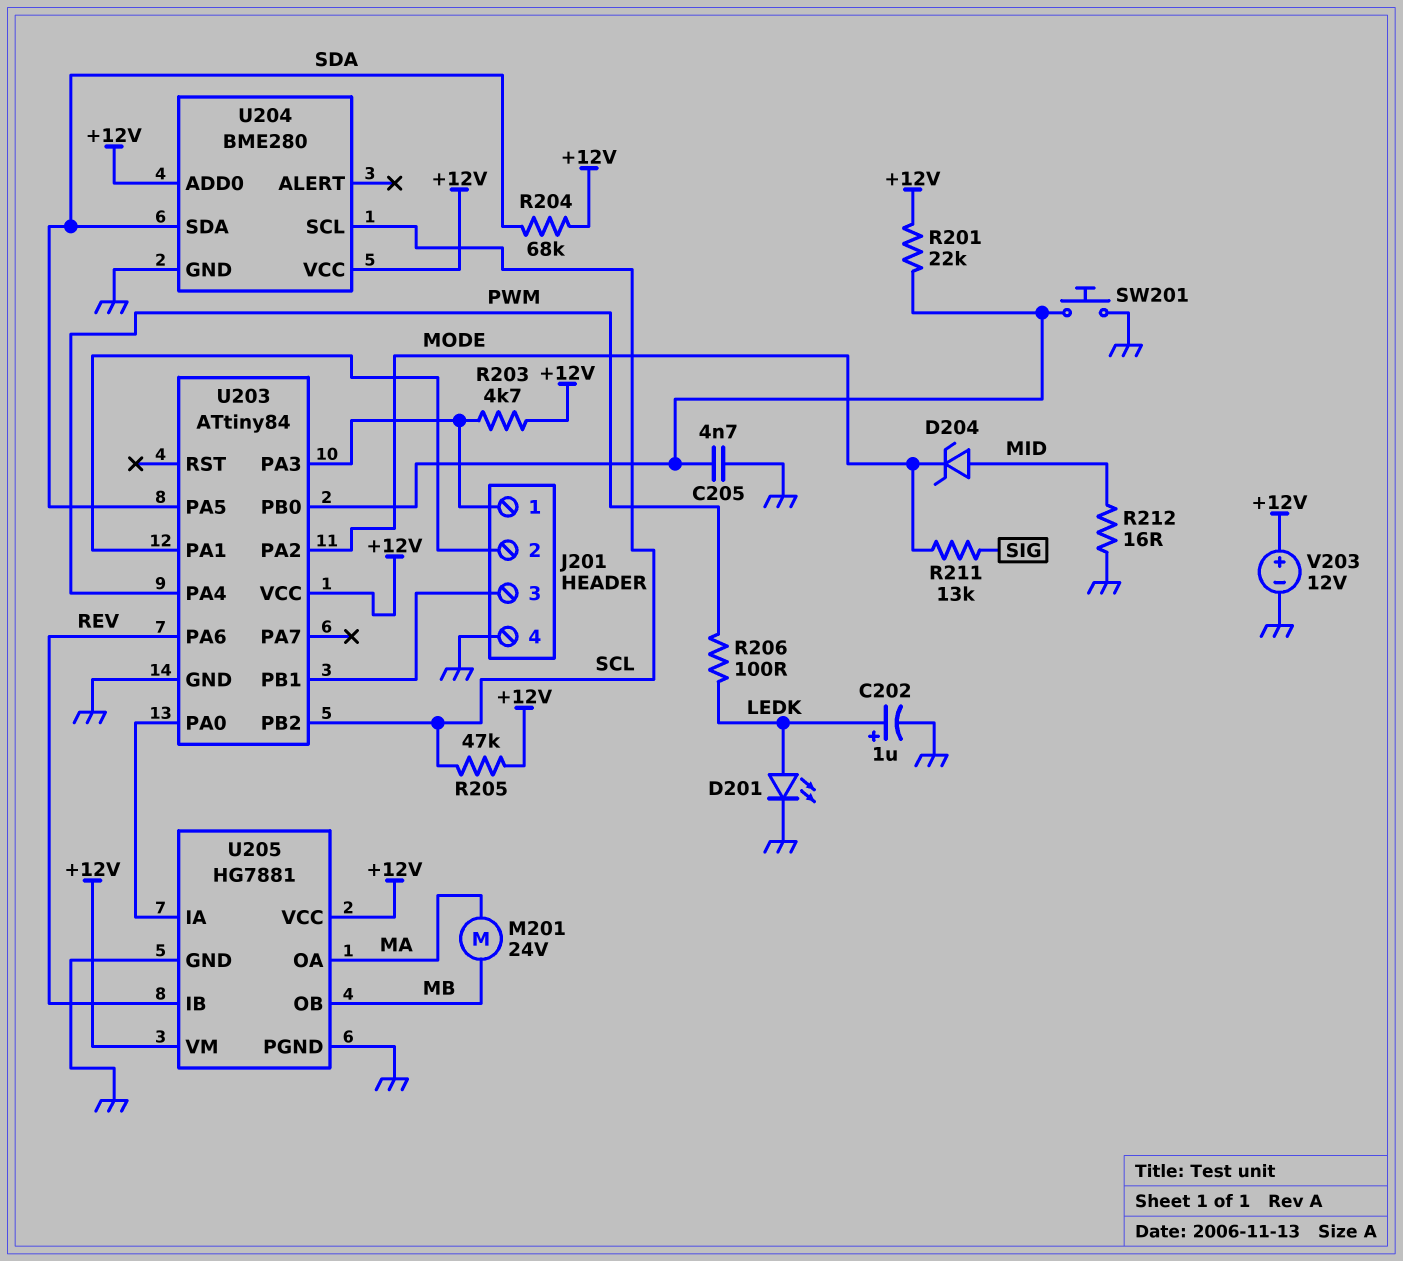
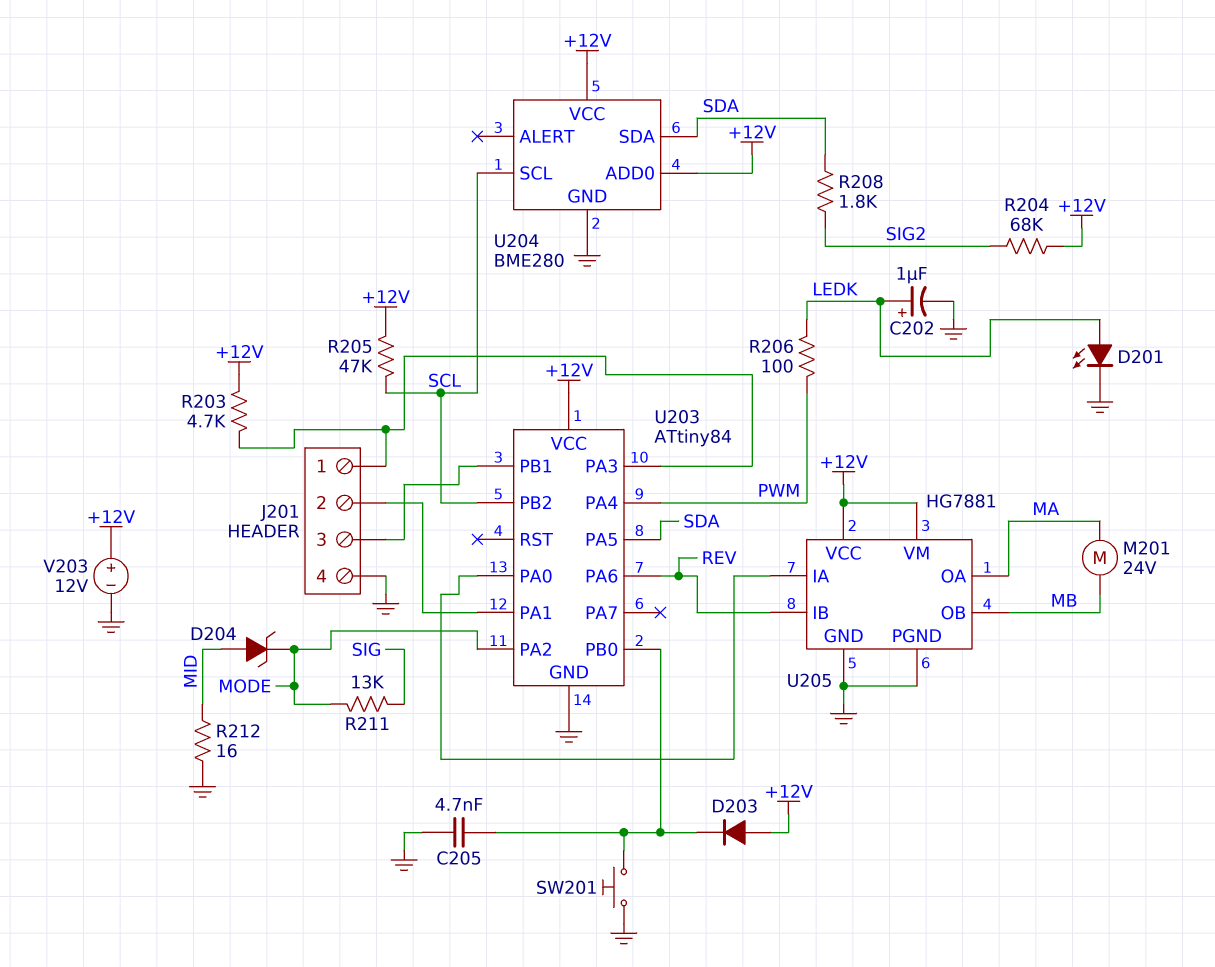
D203: none -> diode (A +12V, K U203/PB0)
R201: 22k (+12V, U203/PB0) -> none
R204: 68k (+12V, SDA) -> 68k (+12V, SIG2)
R208: none -> 1.8k (SDA, SIG2)

